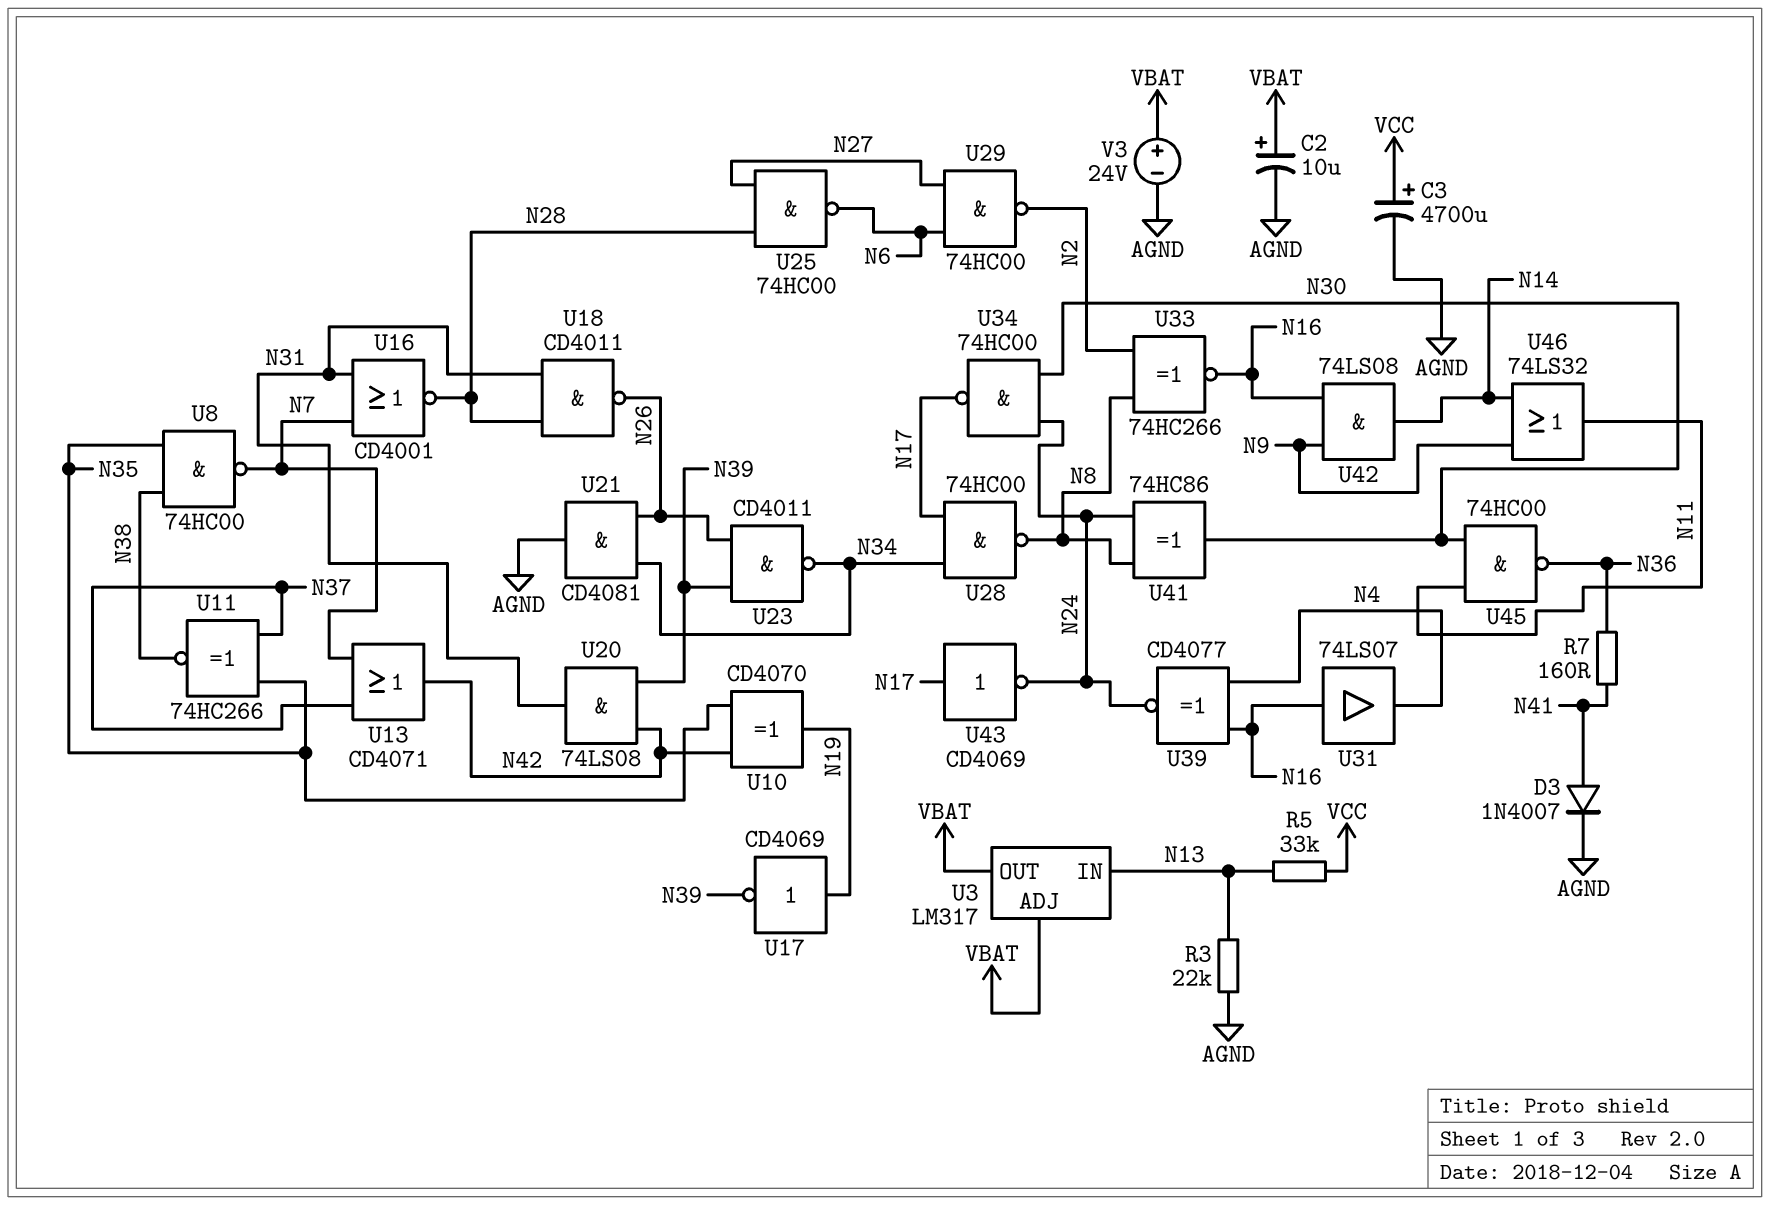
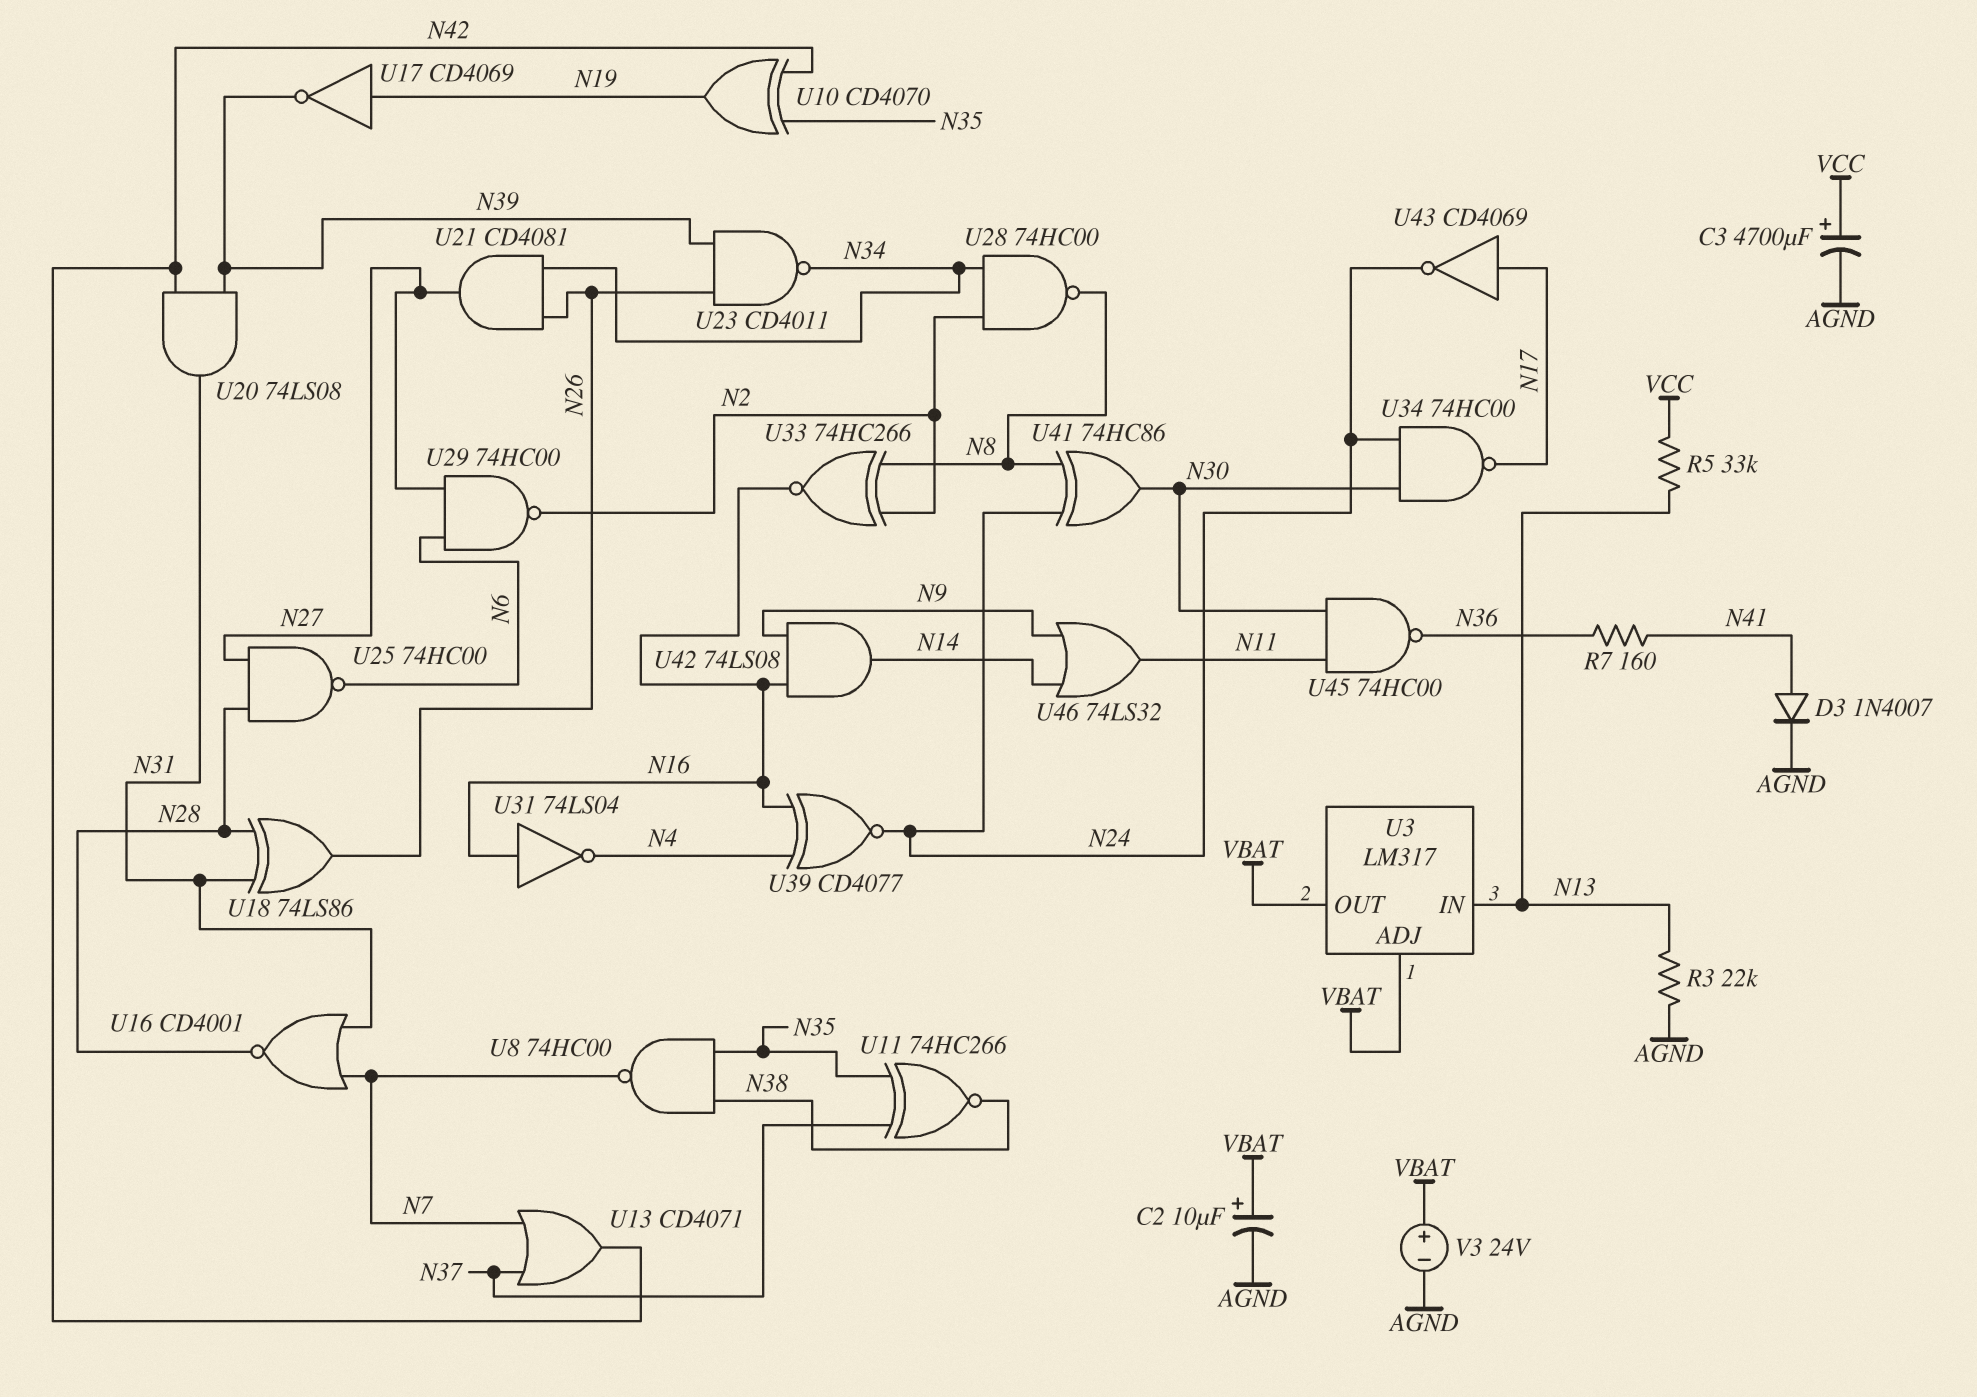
U18: NAND CD4011 (in N28, in N31, out N26) -> XOR 74LS86 (in N28, in N31, out N26)
U21: AND CD4081 (in N26, in N34, out AGND) -> AND CD4081 (in N26, in N34, out N27)
U28: NAND 74HC00 (in N17, in N34, out N8) -> NAND 74HC00 (in N2, in N34, out N8)
U31: buffer 74LS07 (in N16, out N4) -> NOT 74LS04 (in N16, out N4)

